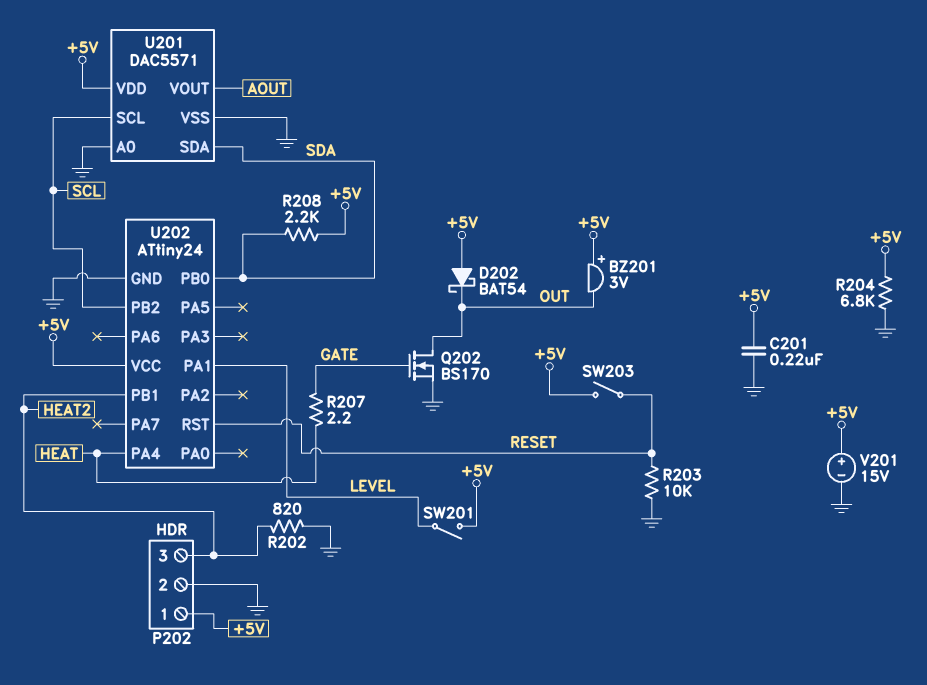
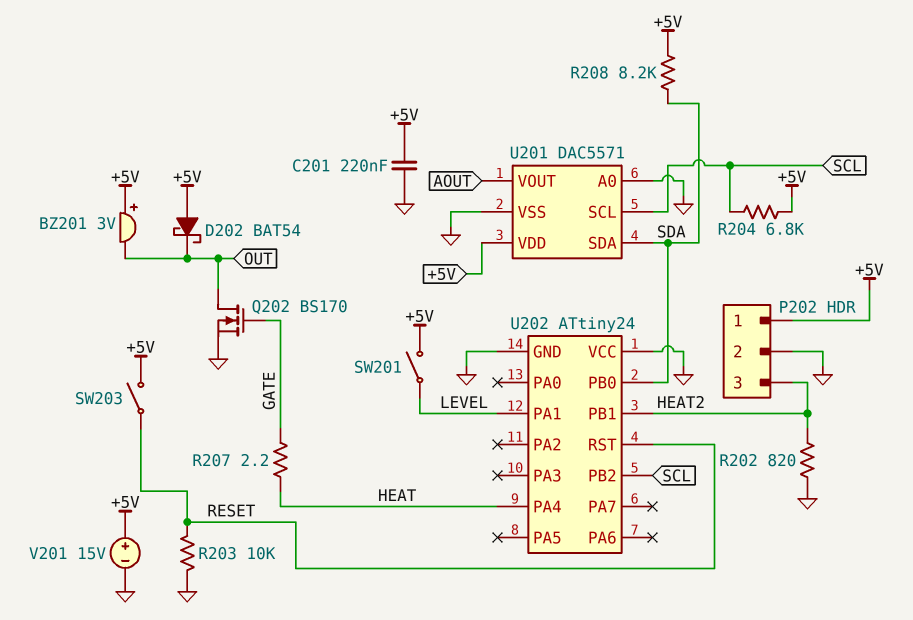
R204: 6.8k (+5V, GND) -> 6.8k (+5V, SCL)
R208: 2.2k (+5V, SDA) -> 8.2k (+5V, SDA)
U202 pin VCC: +5V -> GND

